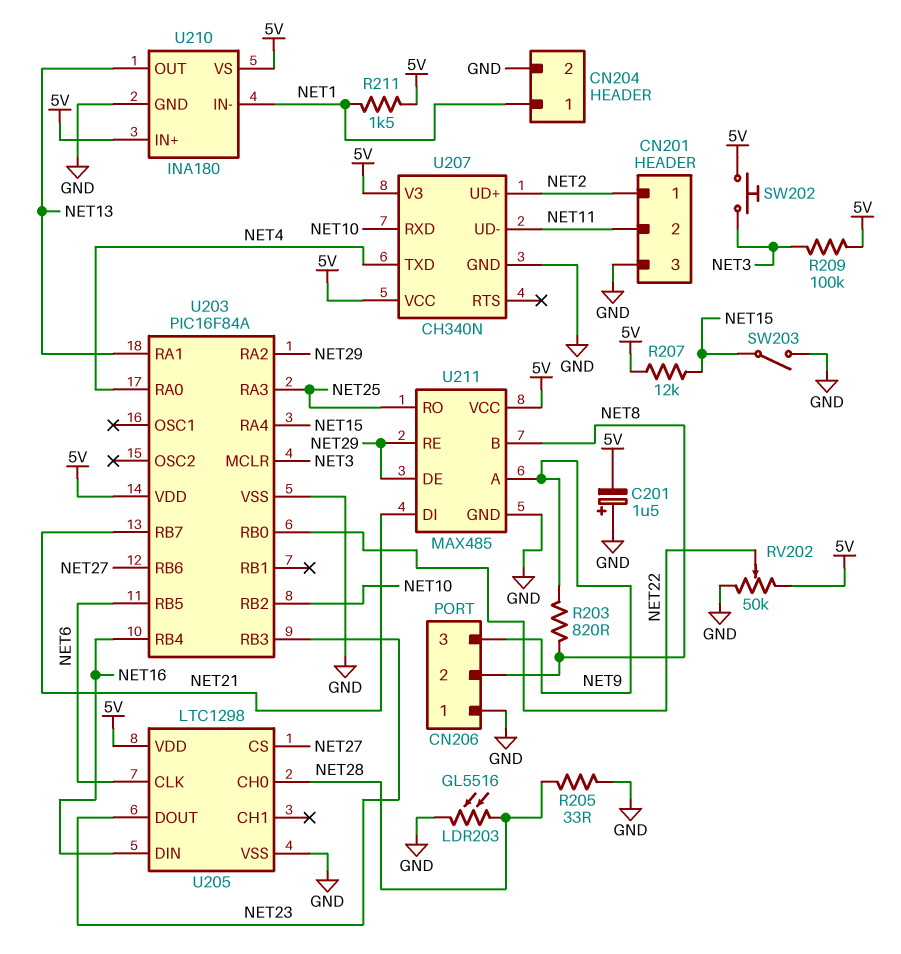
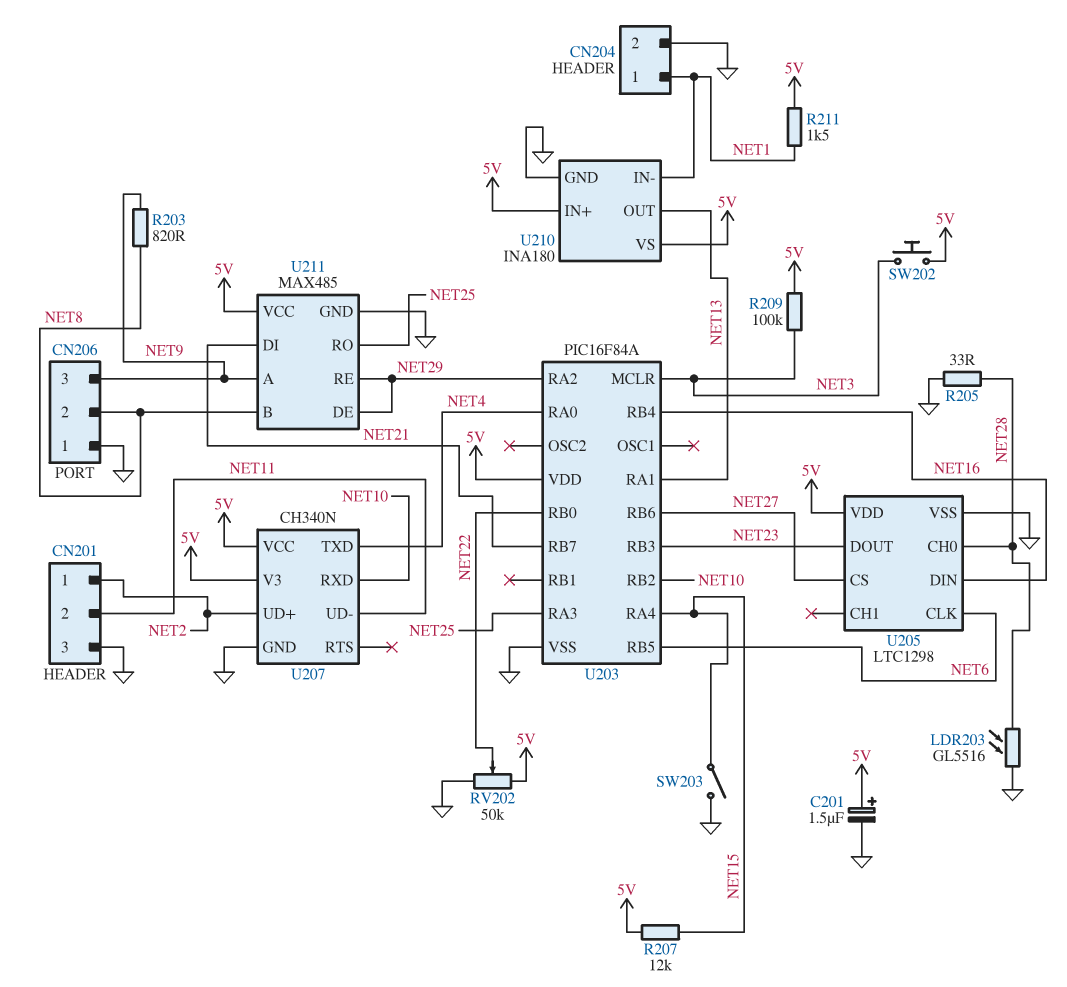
C201: 1.5uF (plus GND, minus 5V) -> 1.5uF (plus 5V, minus GND)

